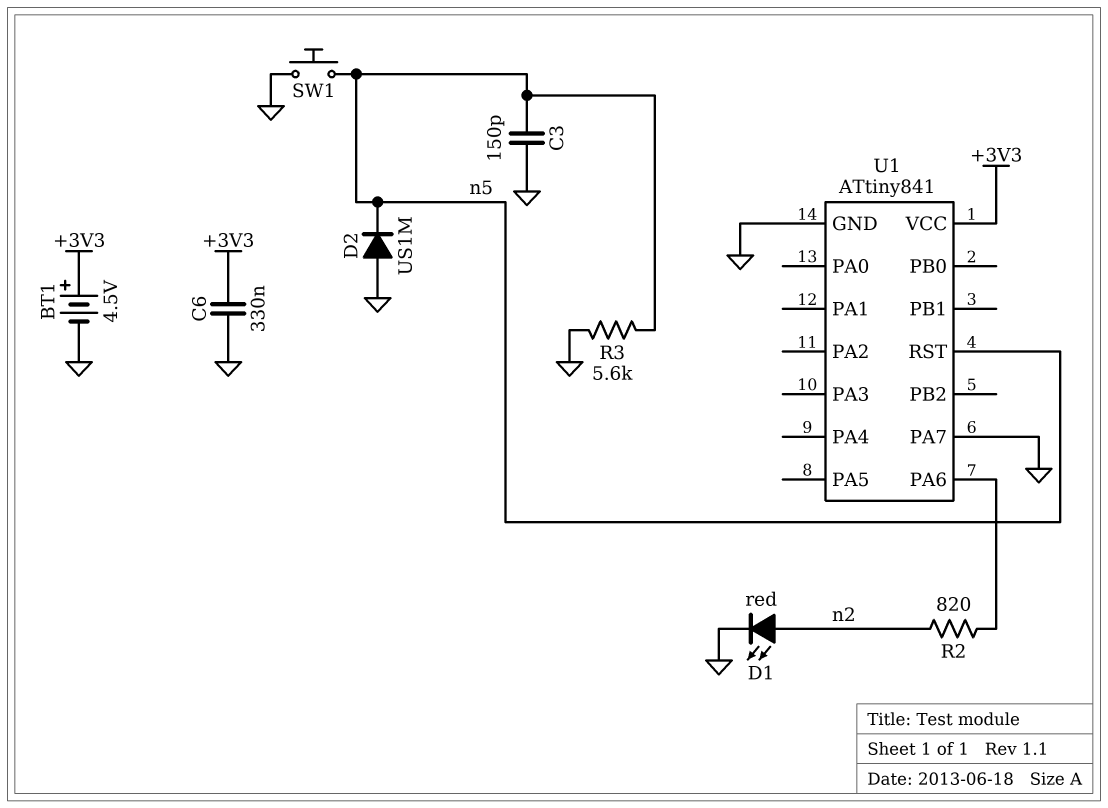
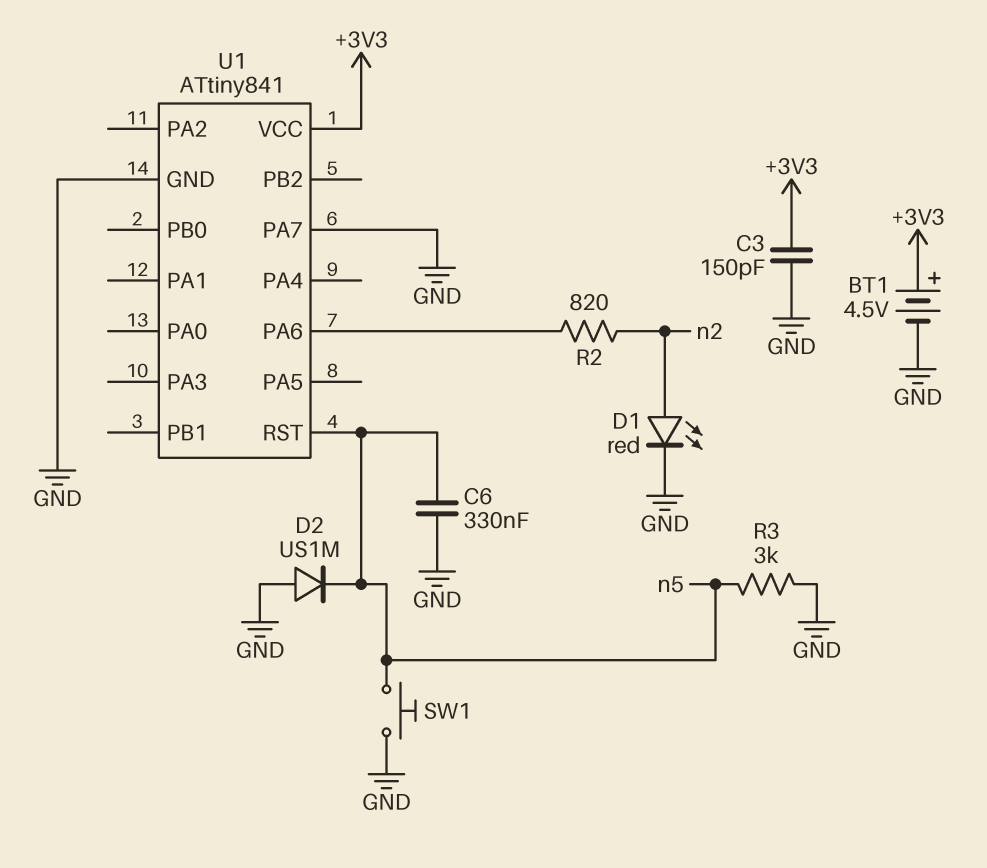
C3: 150pF (GND, n5) -> 150pF (+3V3, GND)
C6: 330nF (+3V3, GND) -> 330nF (GND, n5)
R3: 5.6k (GND, n5) -> 3k (GND, n5)

